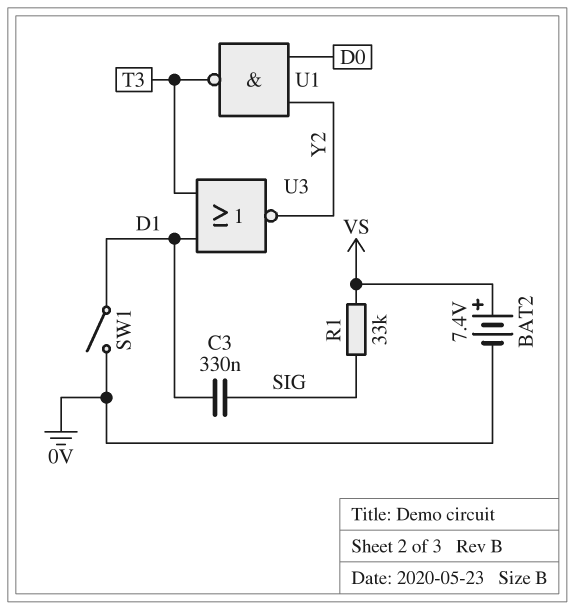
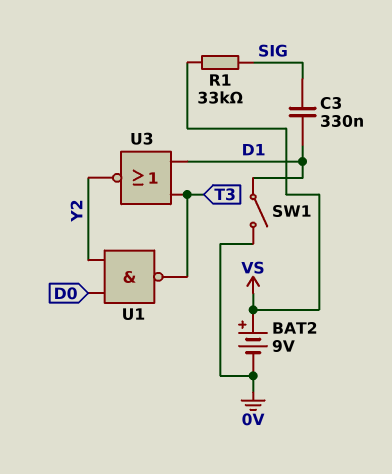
BAT2: 7.4V (plus VS, minus 0V) -> 9V (plus VS, minus 0V)

